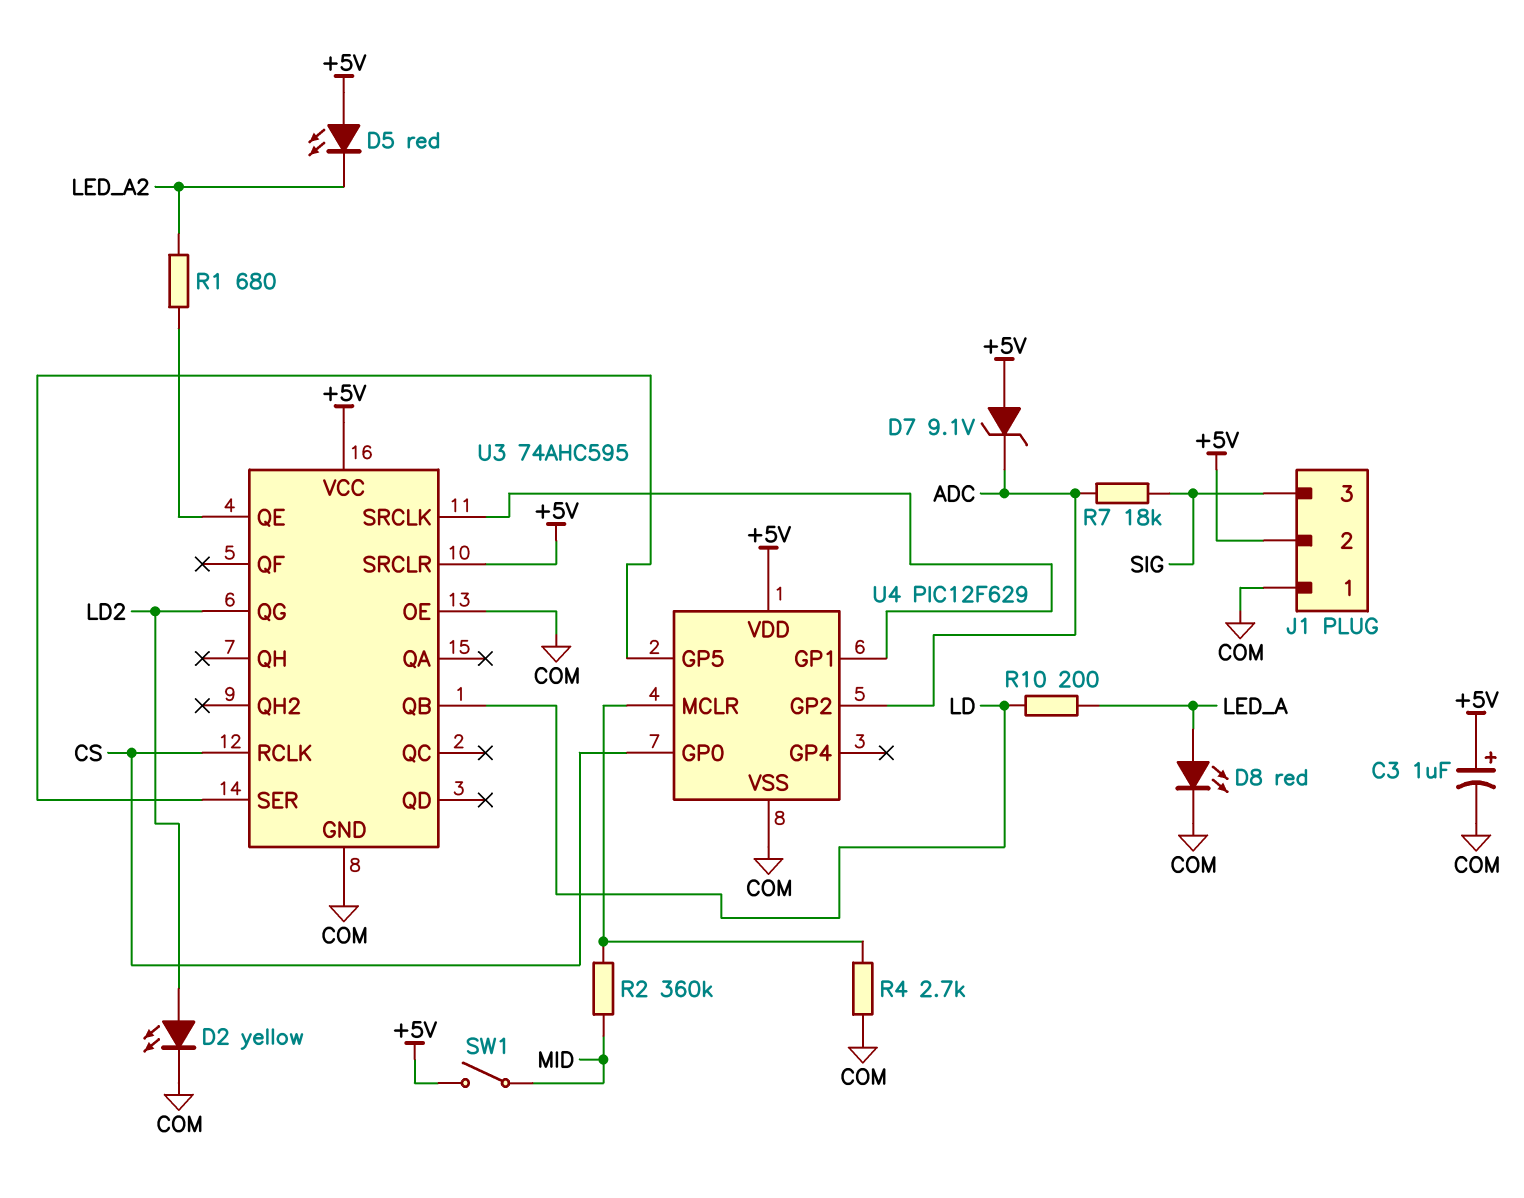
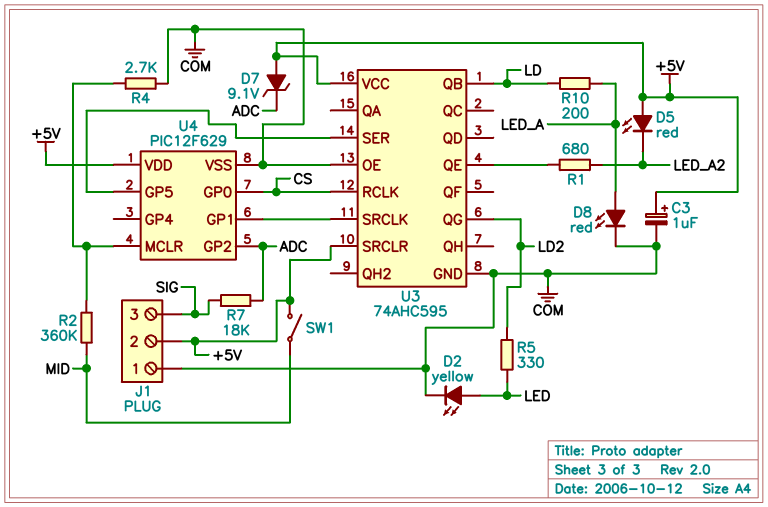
D2: LED yellow (A LD2, K COM) -> LED yellow (A LED, K COM)
R5: none -> 330 (LD2, LED)

